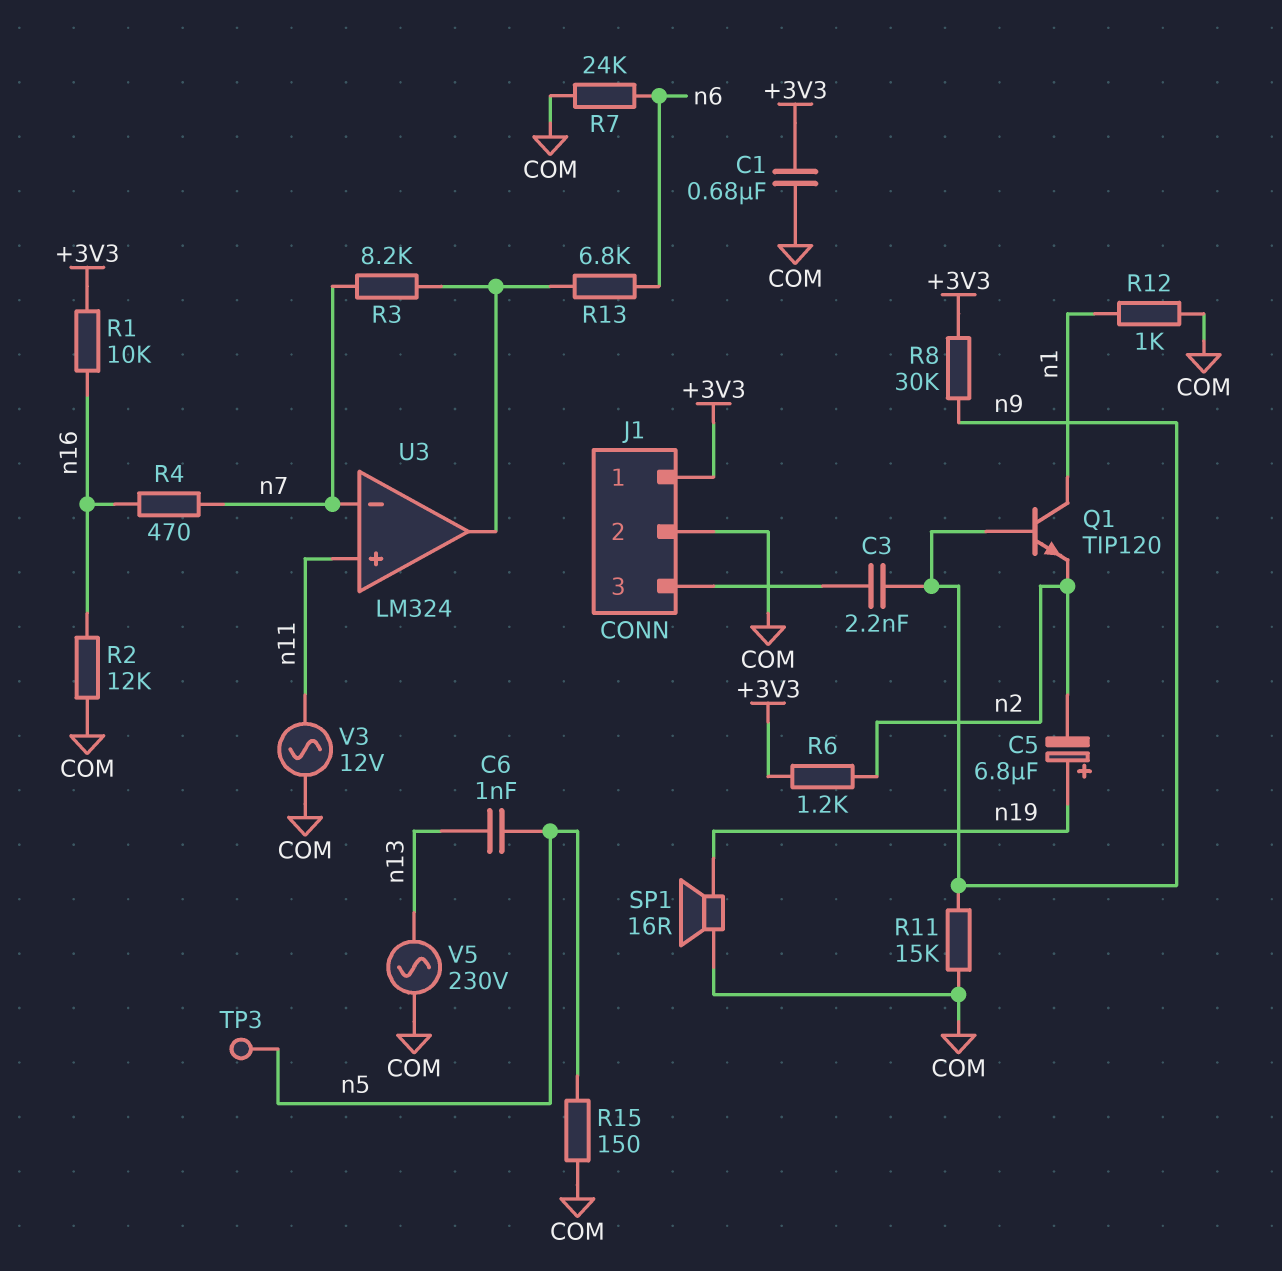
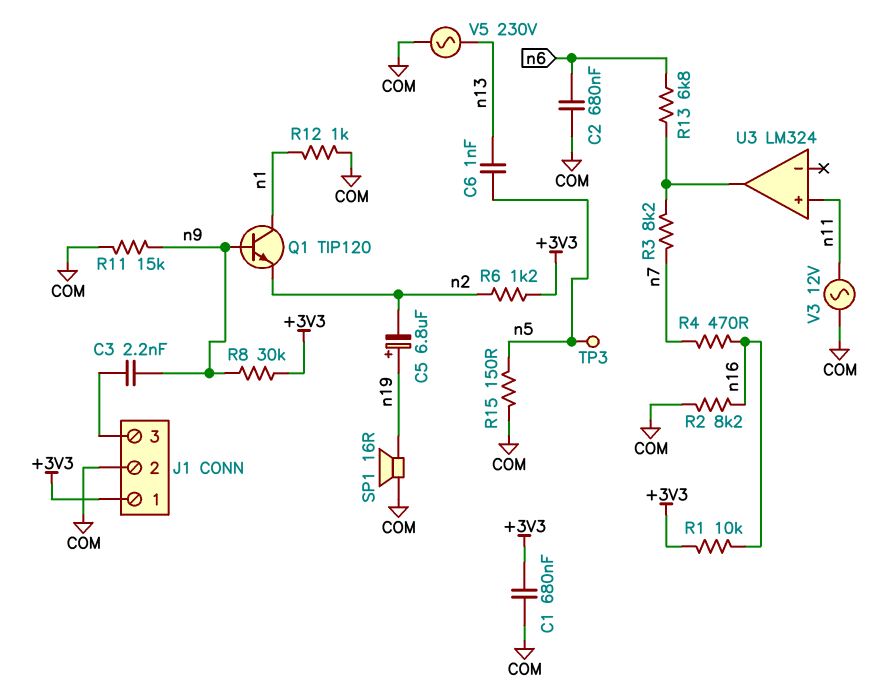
C2: none -> 680nF (COM, n6)
R2: 12k (COM, n16) -> 8.2k (COM, n16)
R7: 24k (COM, n6) -> none
U3 pin in-: n7 -> none

